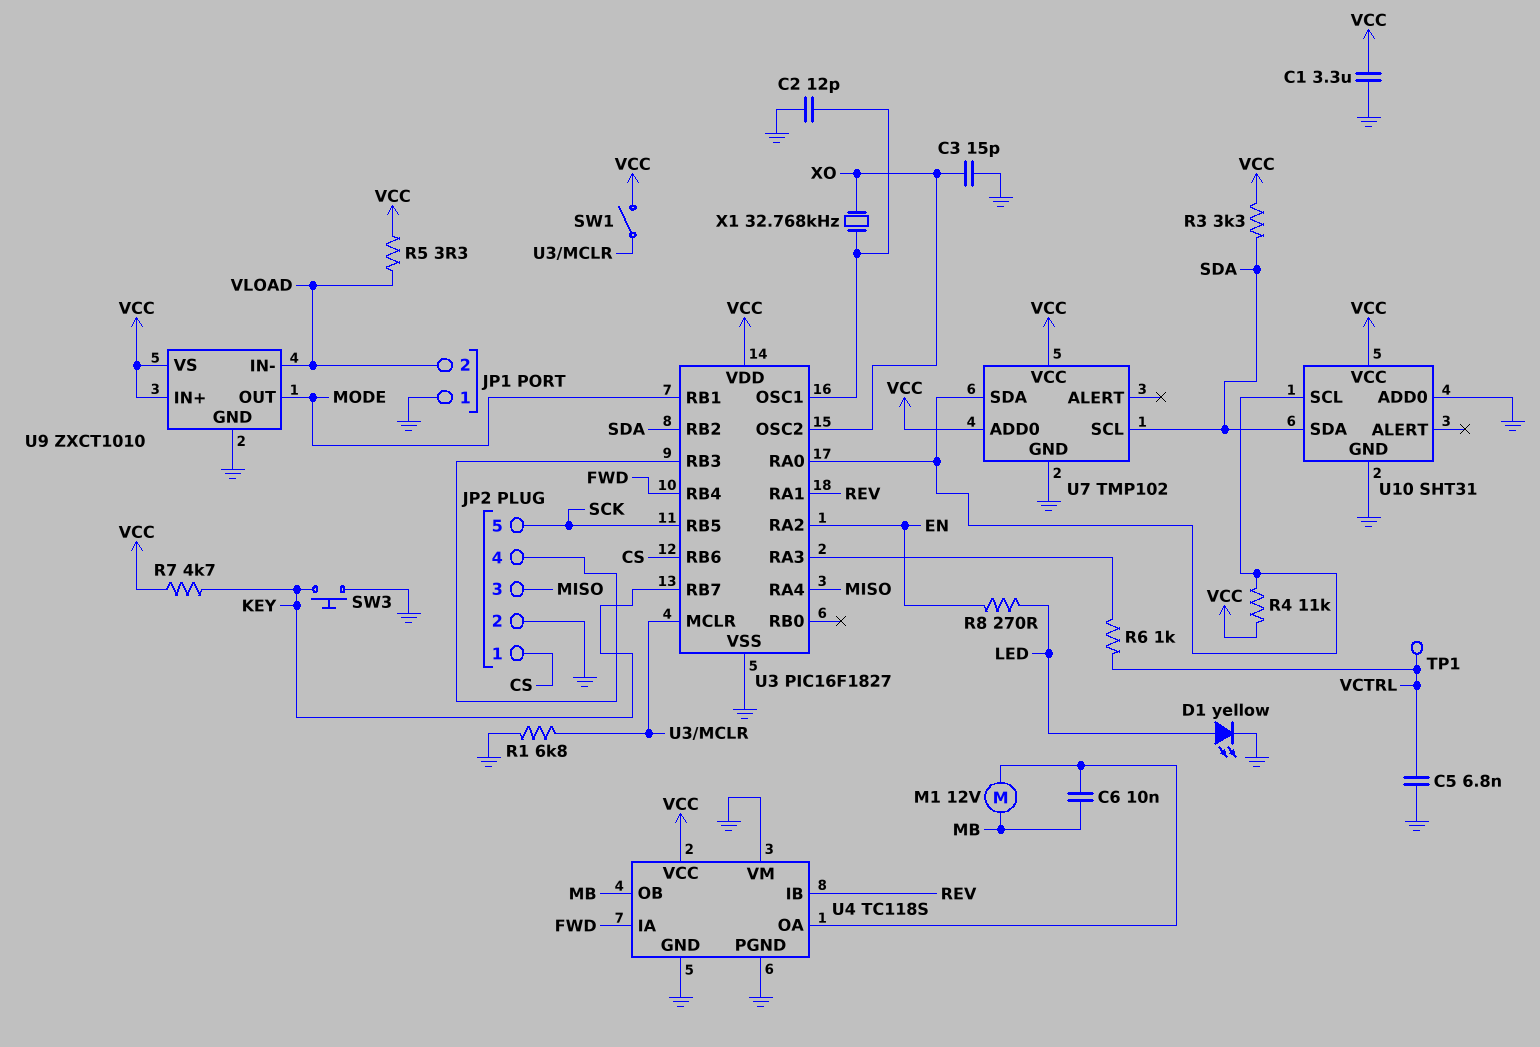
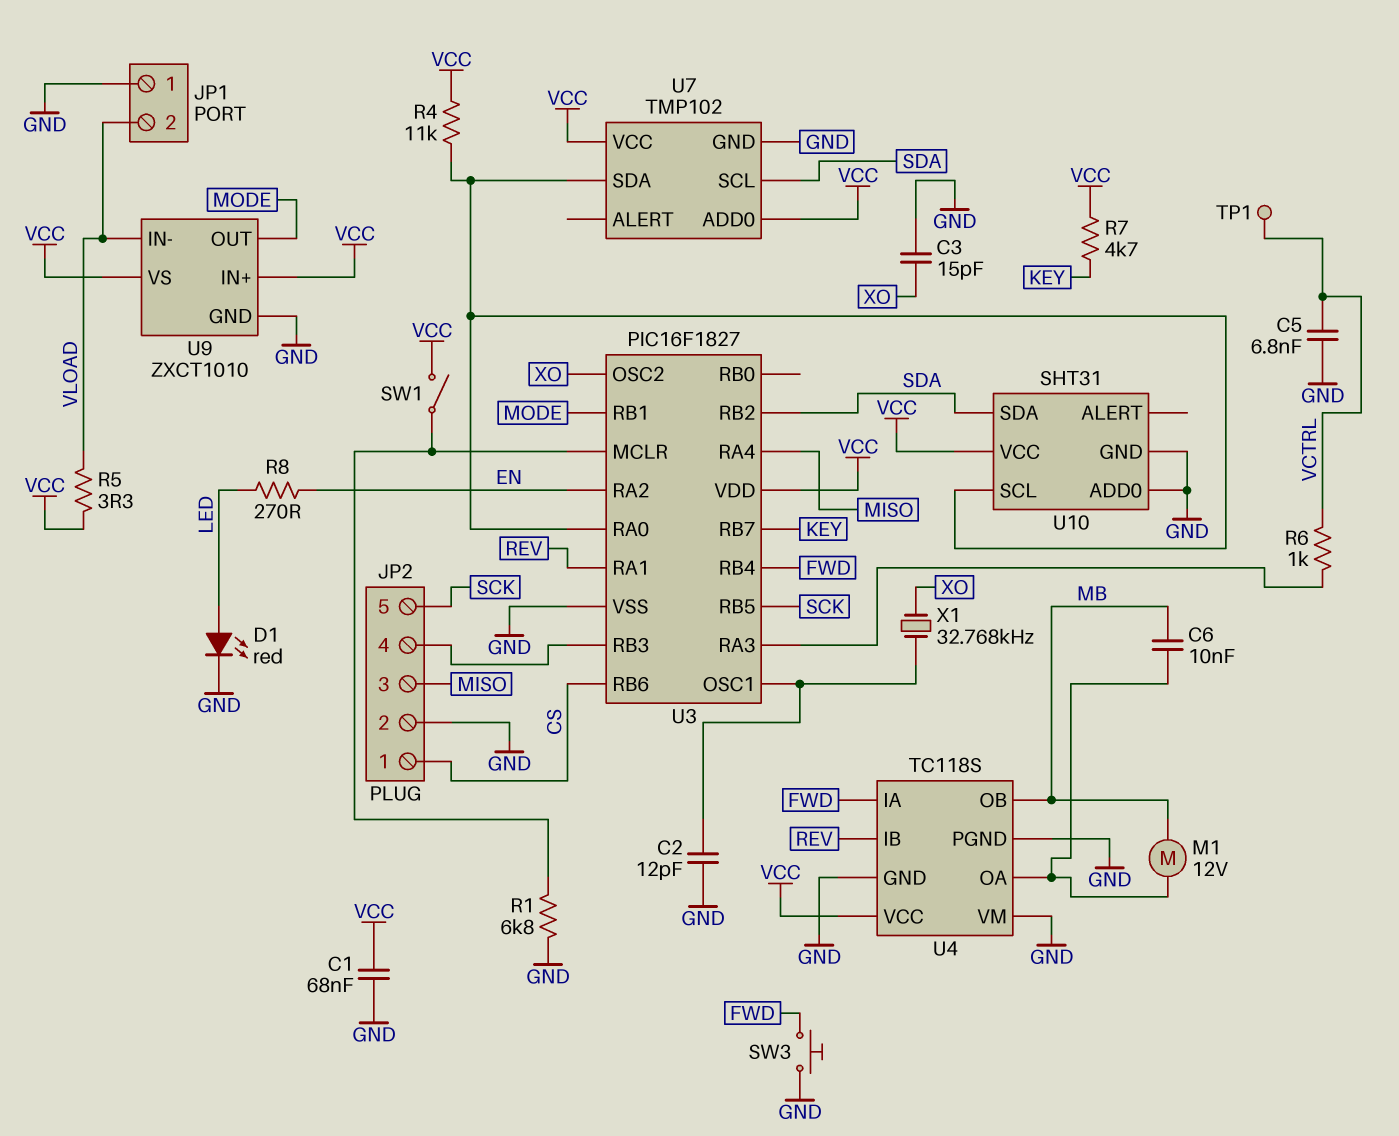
C1: 3.3uF (GND, VCC) -> 68nF (GND, VCC)
D1: LED yellow (A LED, K GND) -> LED red (A LED, K GND)
R3: 3.3k (SDA, VCC) -> none
SW3: button (GND, KEY) -> button (FWD, GND)

